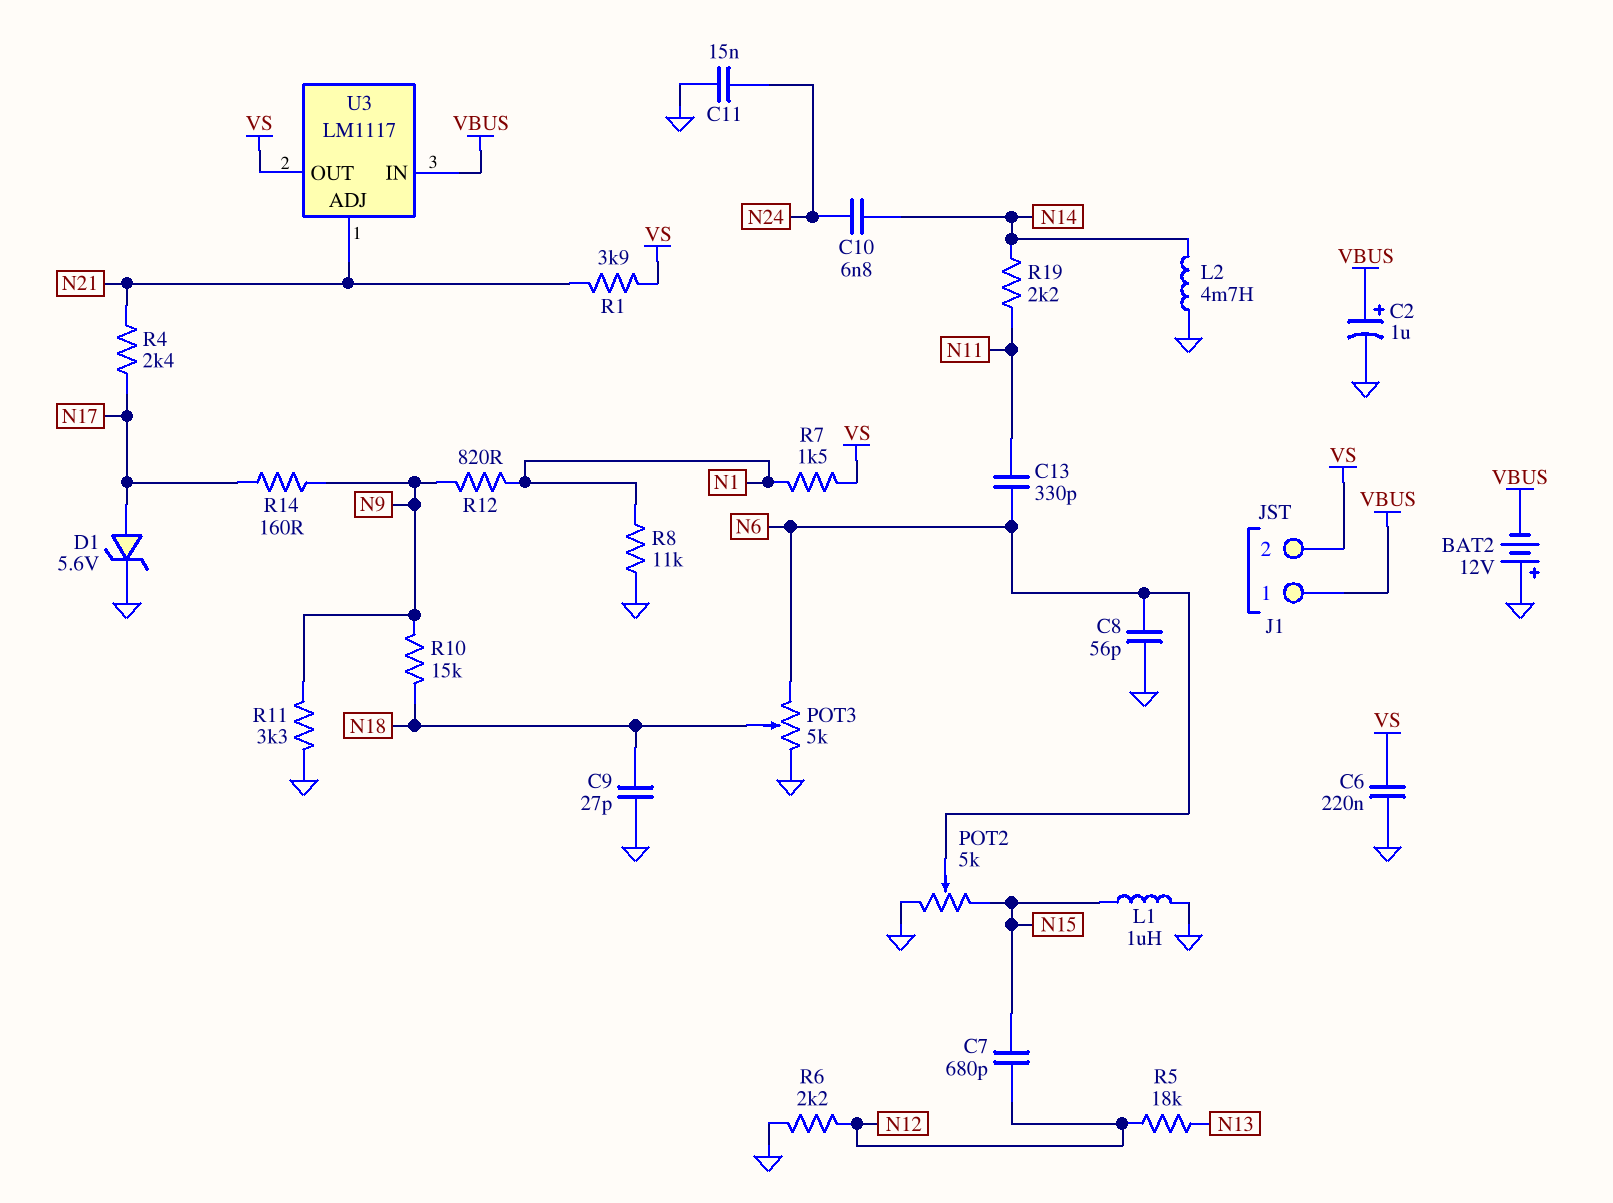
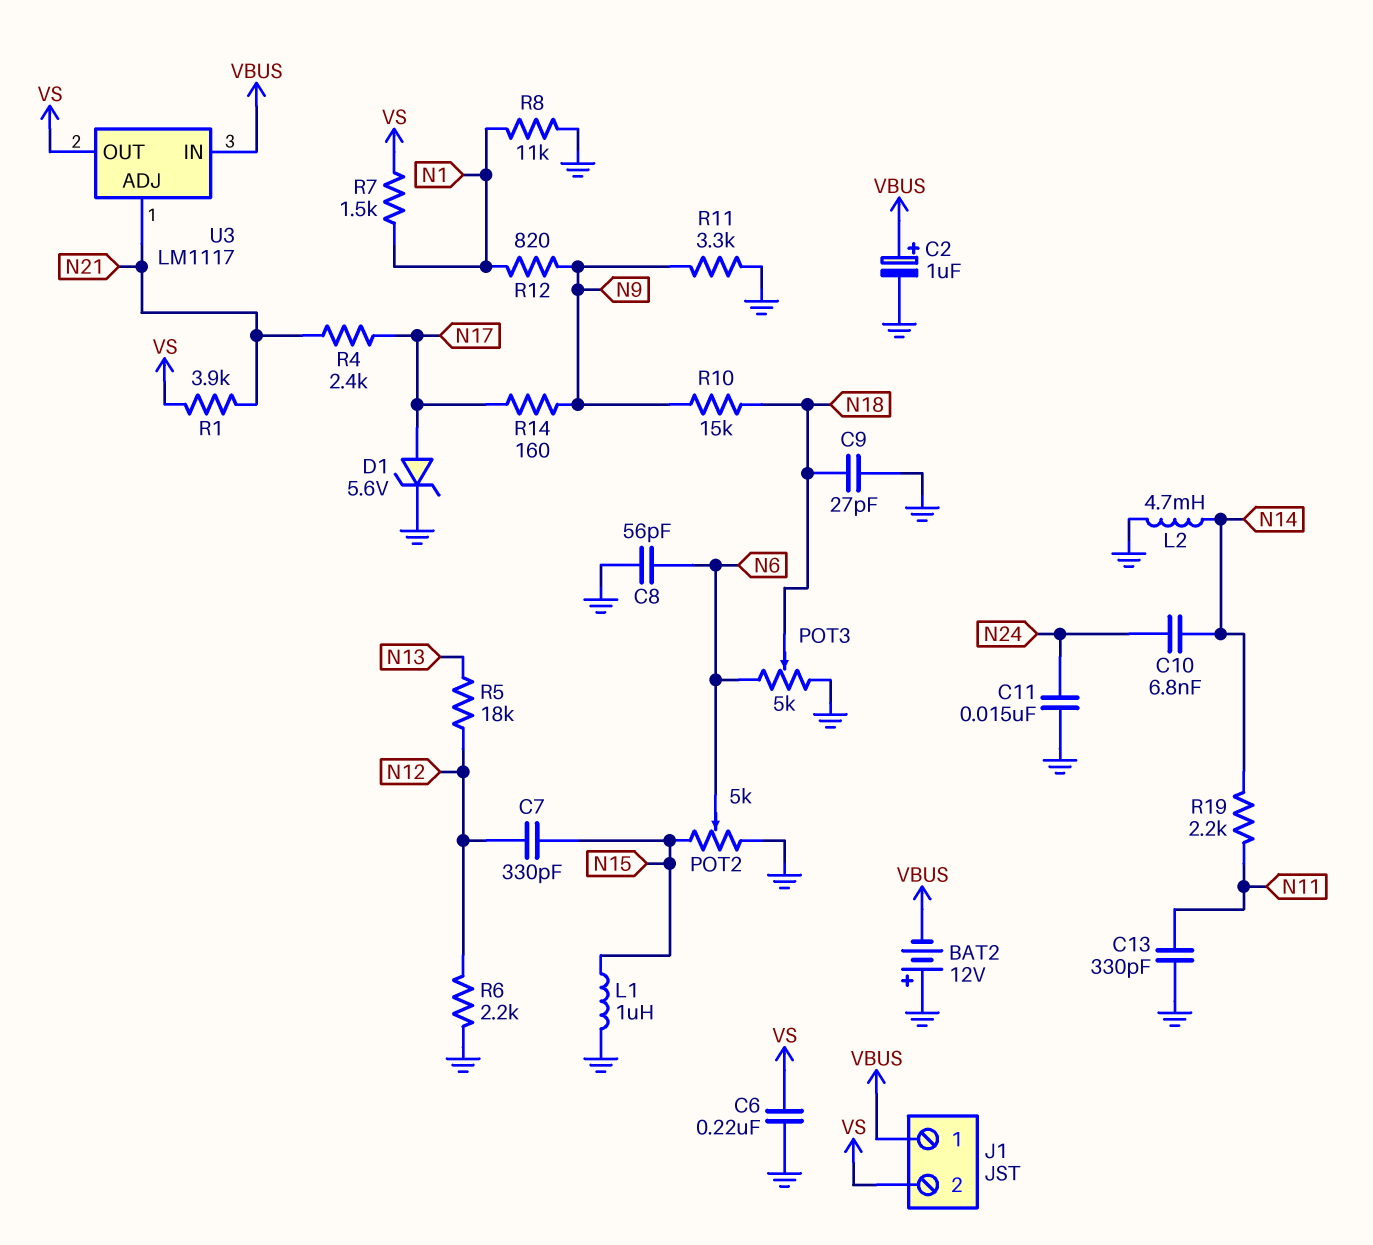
C7: 680pF (N12, N15) -> 330pF (N12, N15)
C13: 330pF (N6, N11) -> 330pF (GND, N11)

